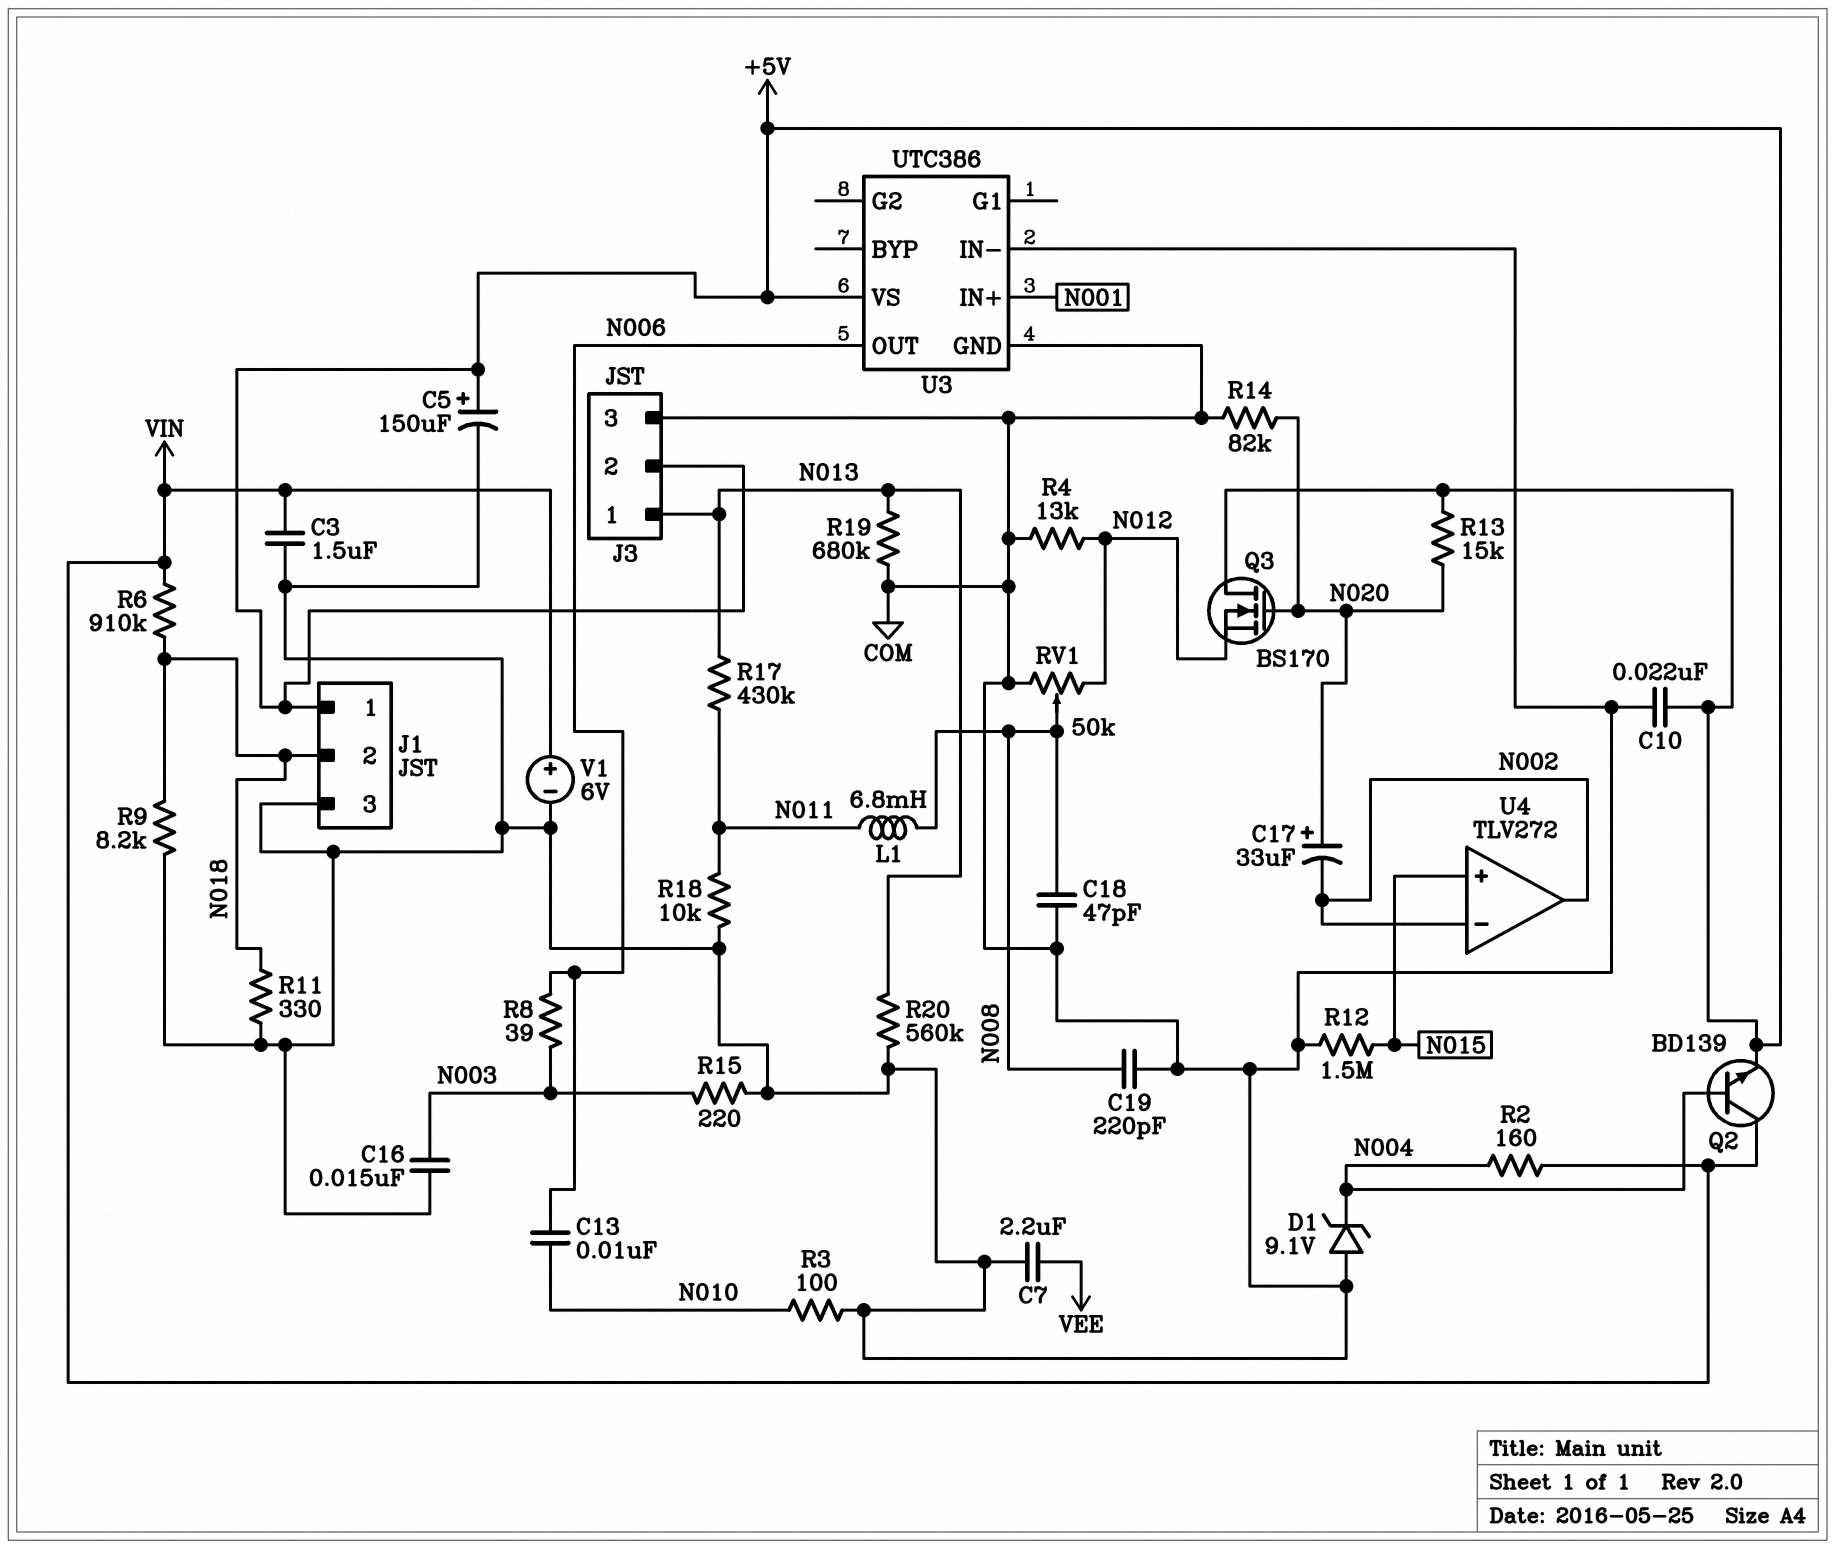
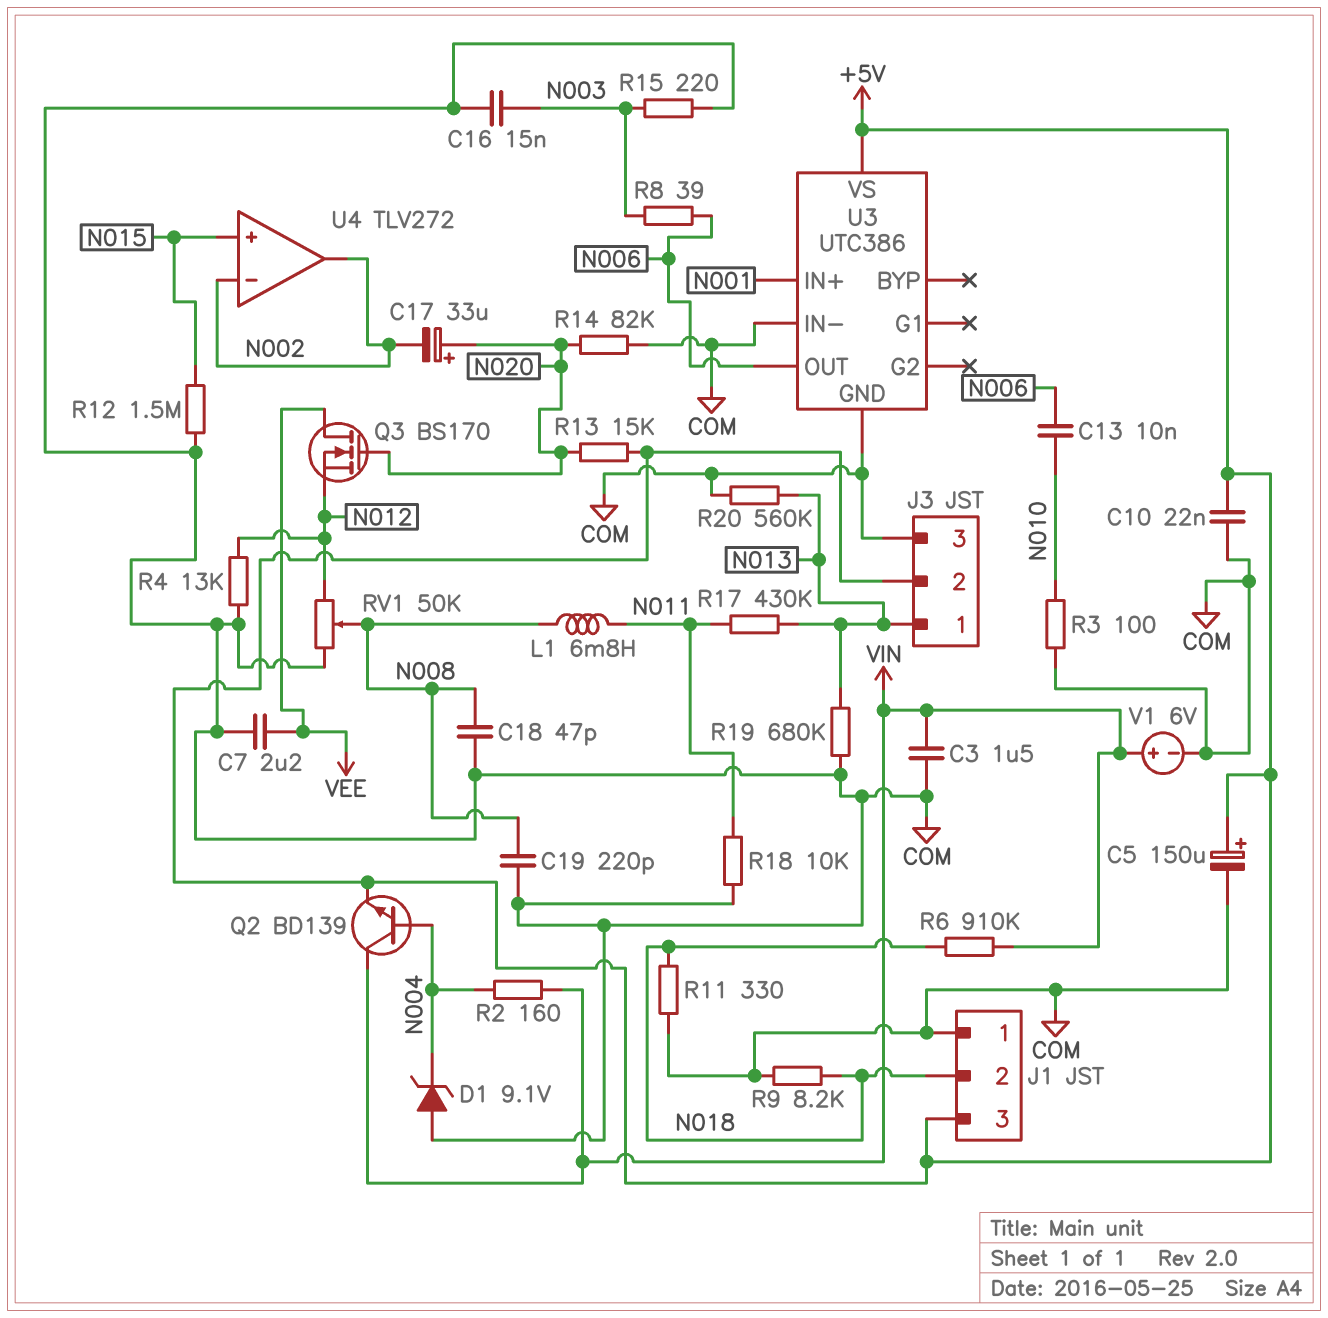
J1 pin 1: +5V -> COM
J1 pin 3: COM -> +5V
Q3: NMOS BS170 (G N020, D +5V, S N012) -> NMOS BS170 (G N020, D VEE, S N012)

